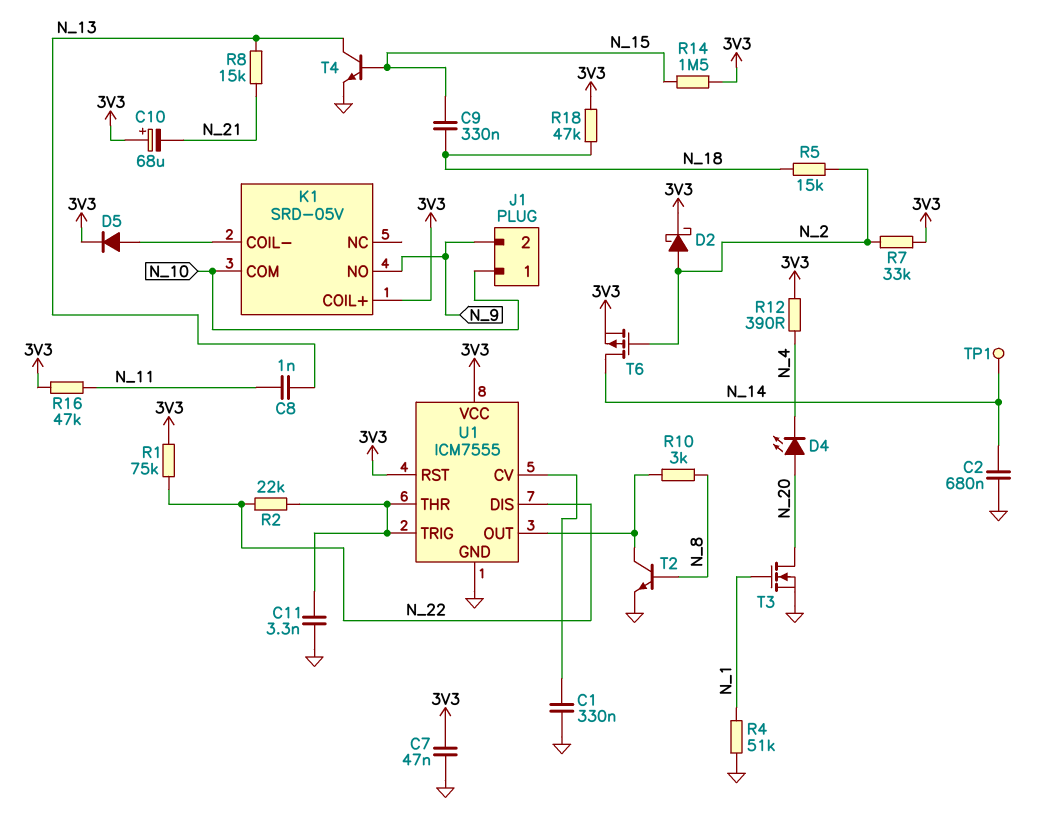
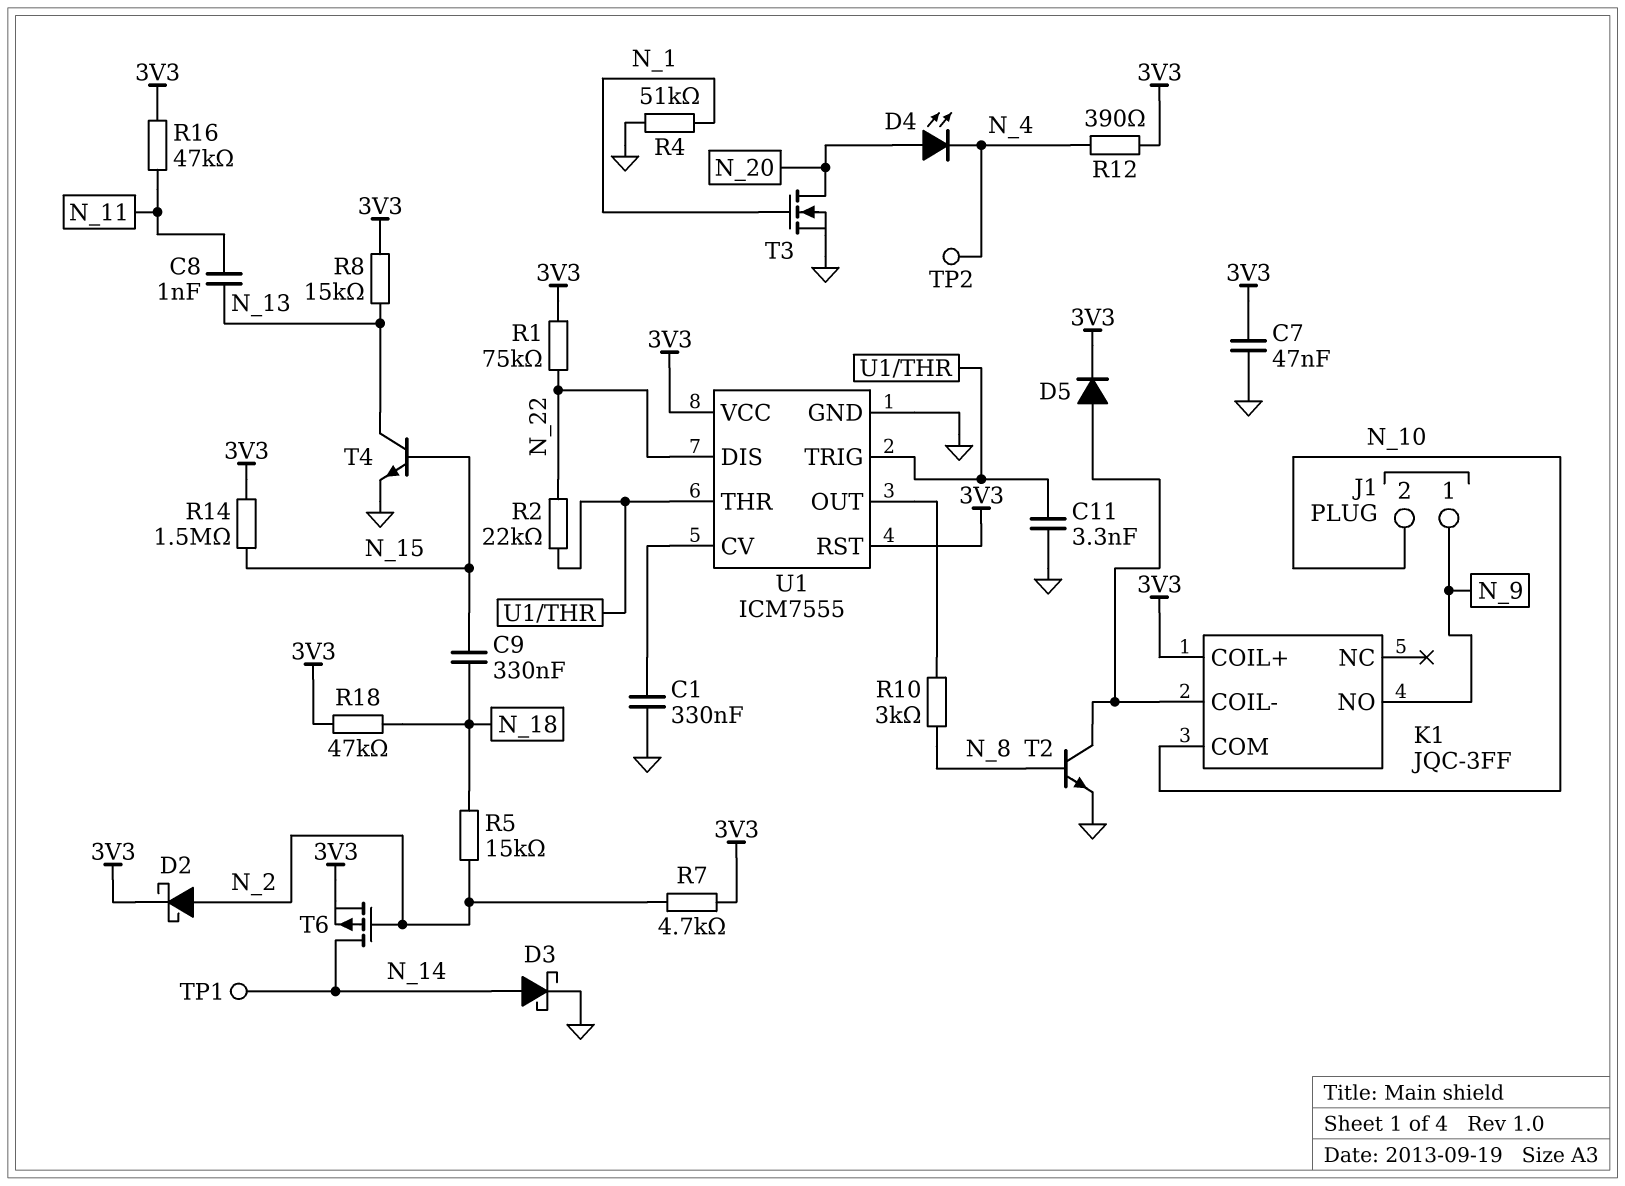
C2: 680nF (GND, N_14) -> none
C10: 68uF (plus 3V3, minus N_21) -> none
D3: none -> schottky (A N_14, K GND)
J1 pin 1: N_10 -> N_9
J1 pin 2: N_9 -> N_10
K1: SRD-05V -> JQC-3FF
R7: 33k (3V3, N_2) -> 4.7k (3V3, N_2)
R8: 15k (N_13, N_21) -> 15k (3V3, N_13)
T2: NPN (B N_8, C U1/OUT, E GND) -> NPN (B N_8, C K1/COIL-, E GND)
TP2: none -> test point (N_4)

